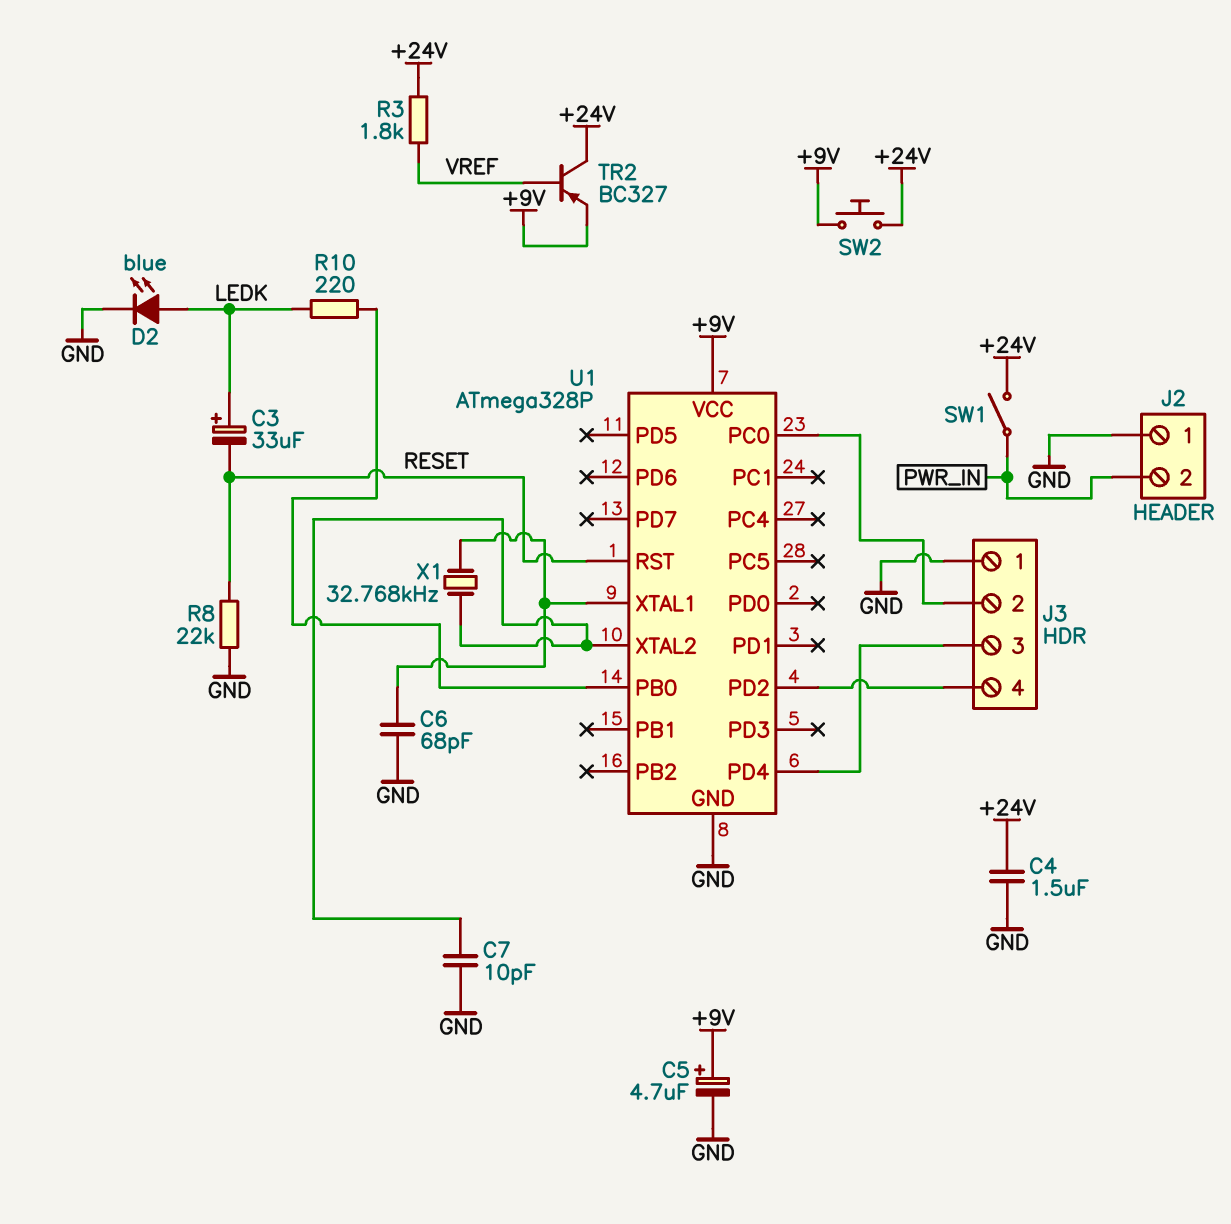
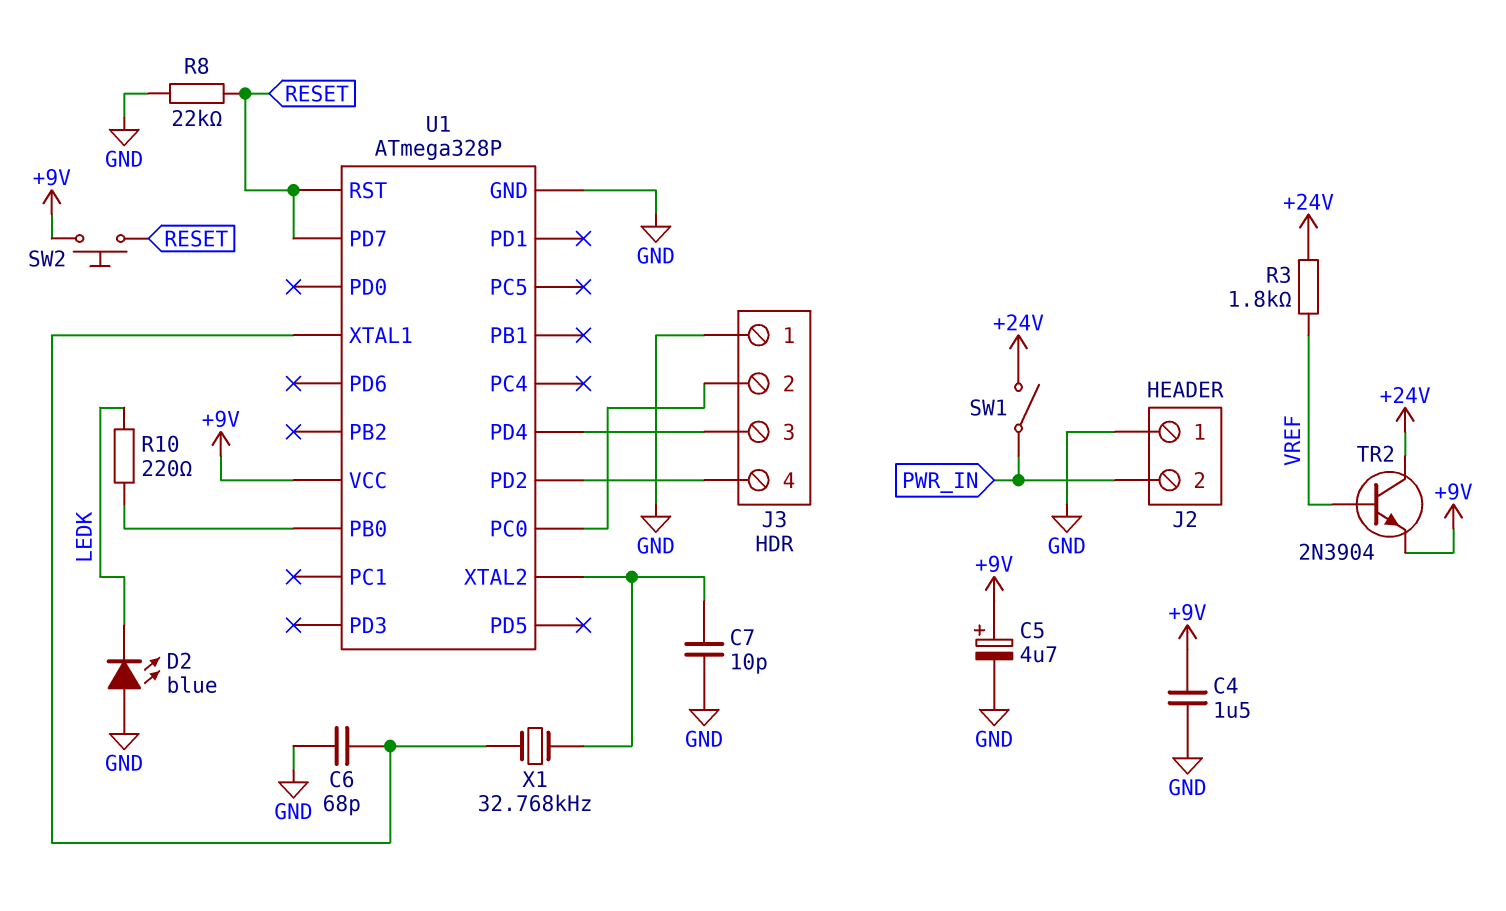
C3: 33uF (plus LEDK, minus RESET) -> none
C4: 1.5uF (+24V, GND) -> 1.5uF (+9V, GND)
D2: LED blue (A LEDK, K GND) -> LED blue (A GND, K LEDK)
SW2: button (+9V, +24V) -> button (+9V, RESET)
TR2: PNP BC327 (B VREF, C +24V, E +9V) -> NPN 2N3904 (B VREF, C +24V, E +9V)
U1 pin PD7: none -> RESET

